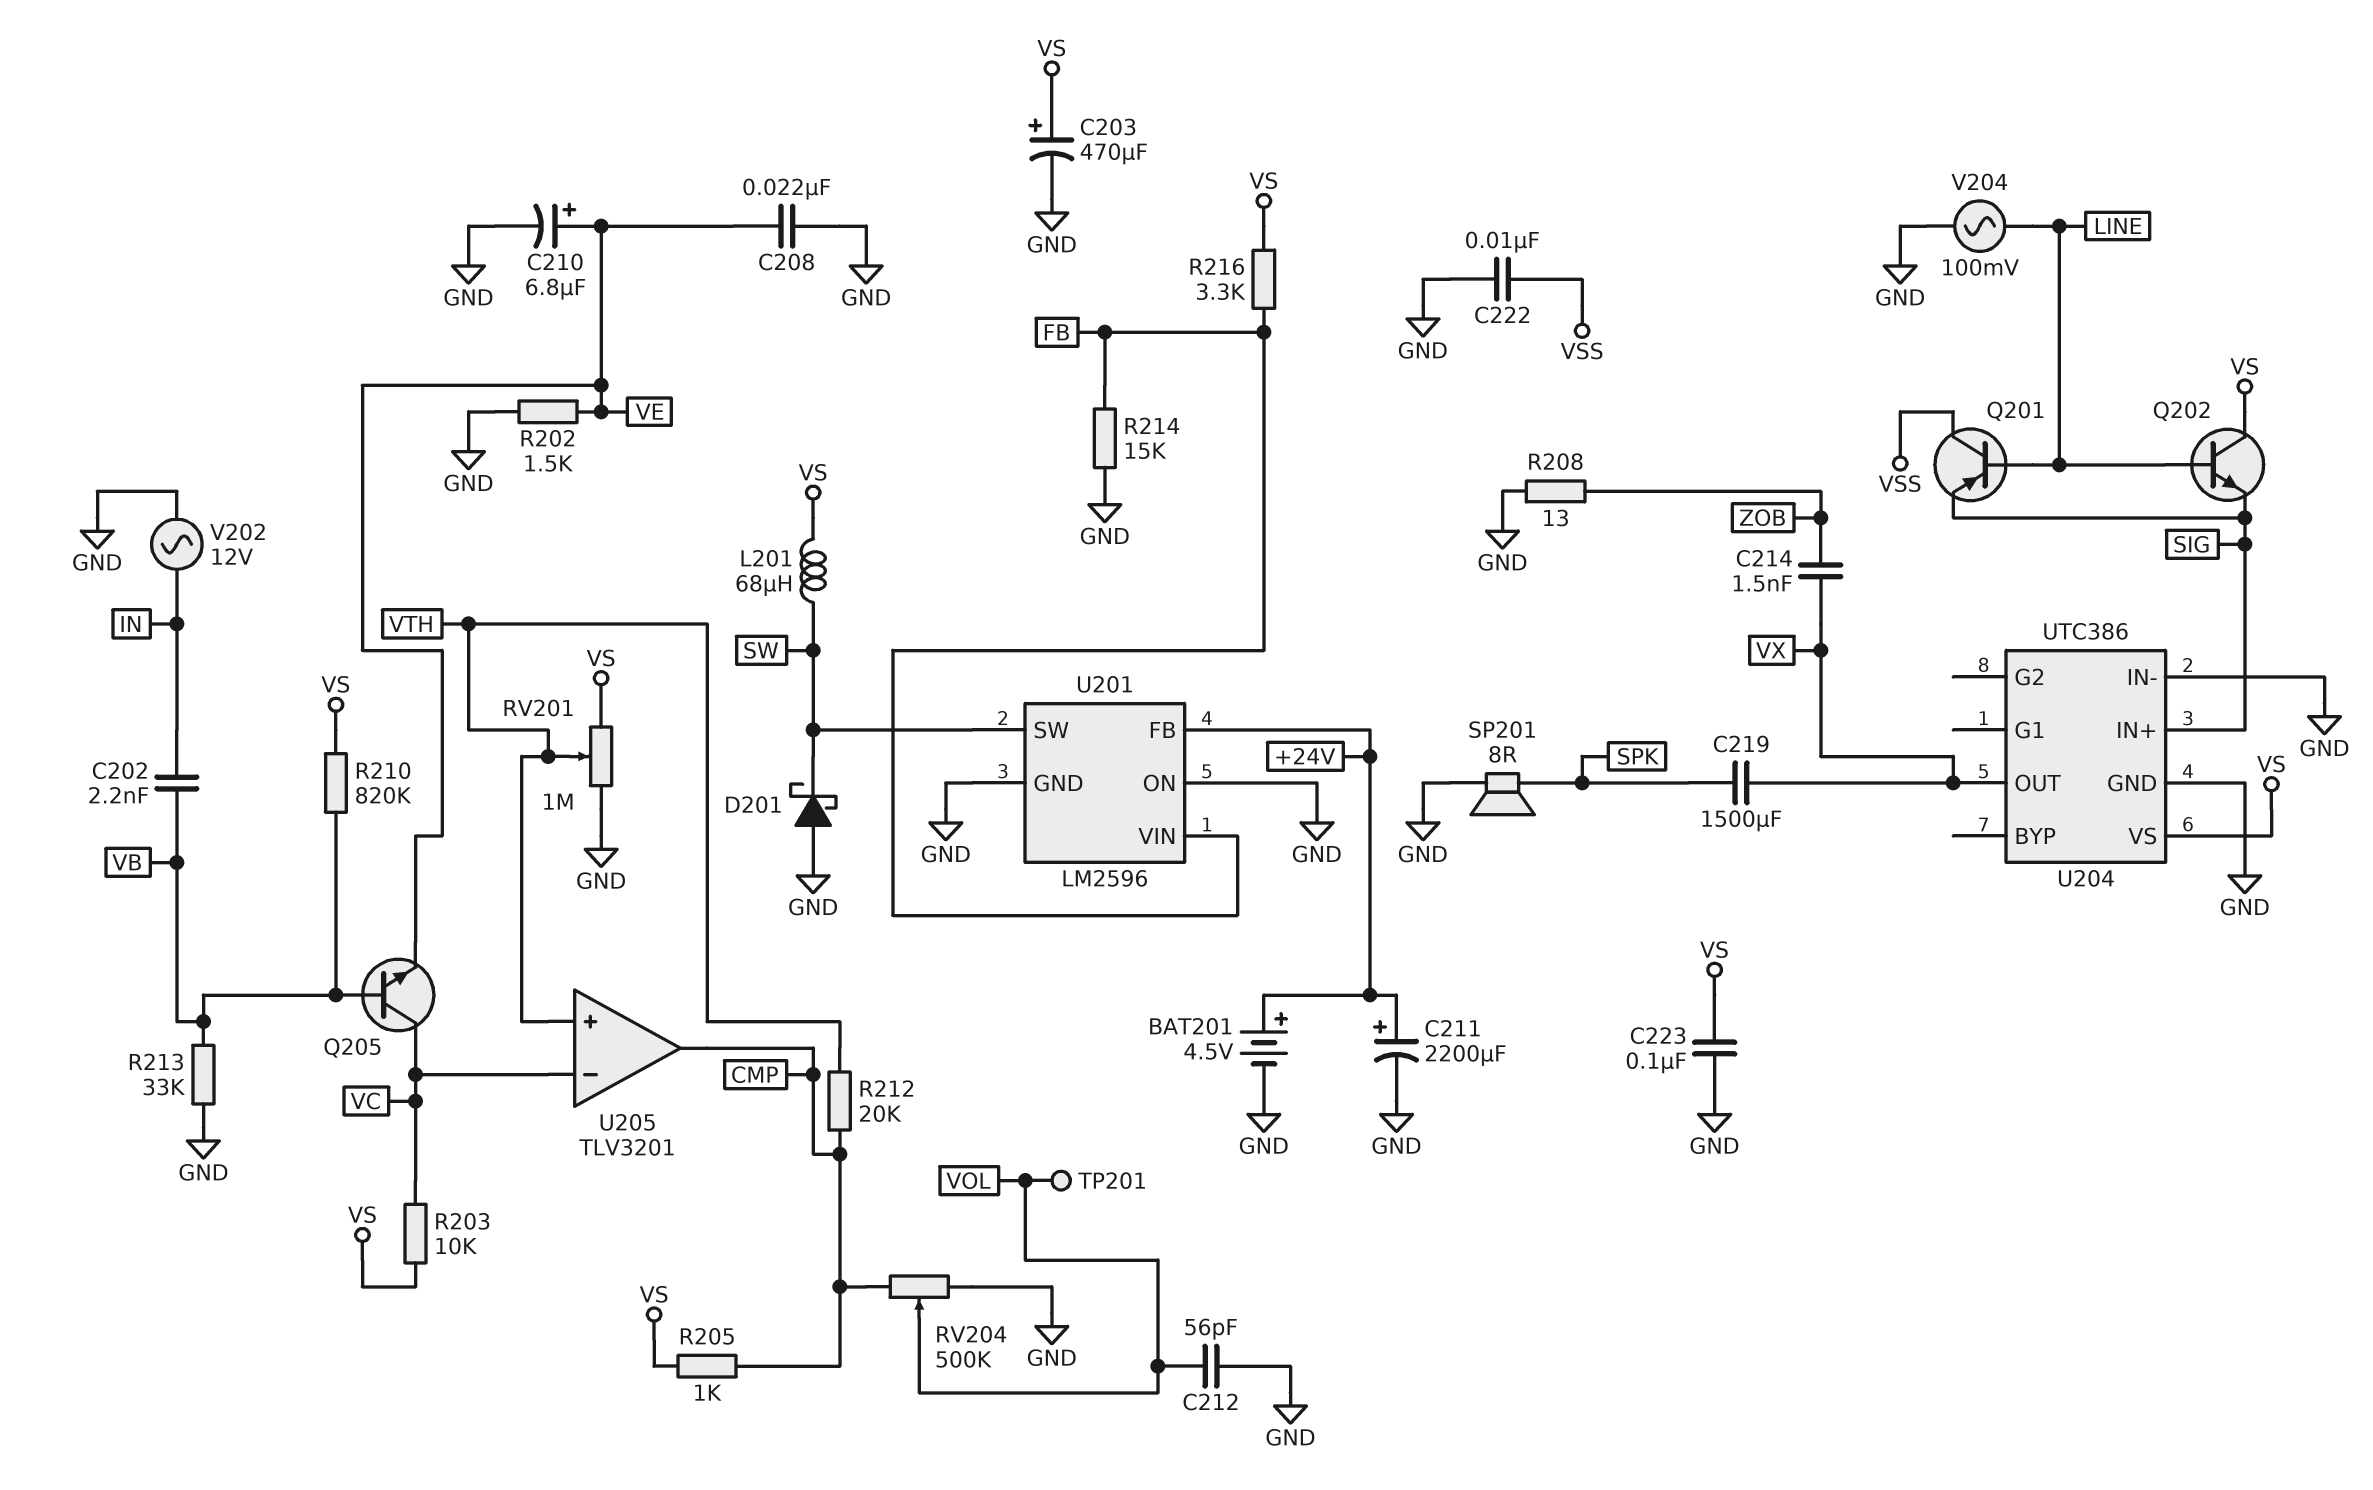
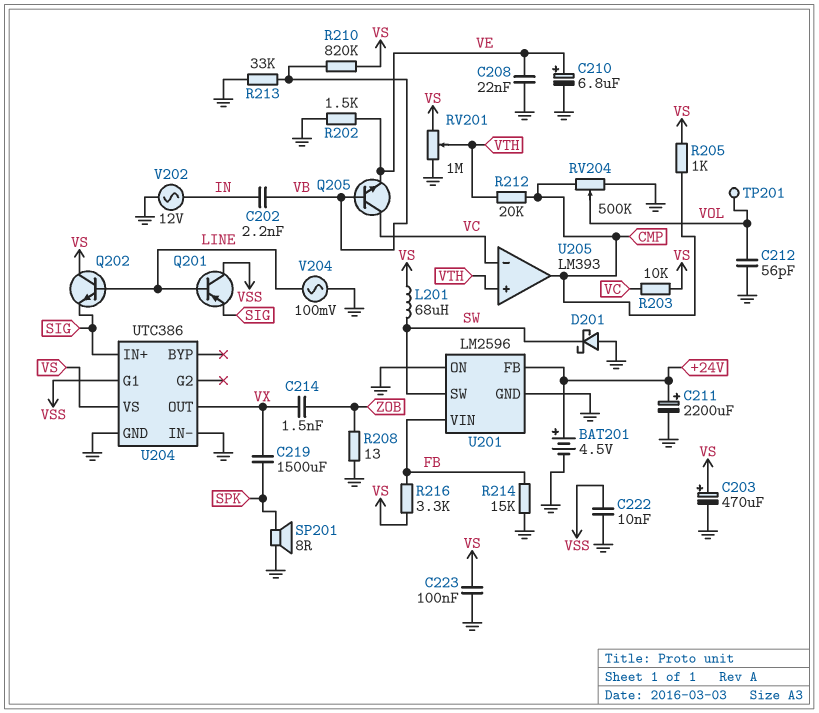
U204 pin G1: none -> VSS
U205: TLV3201 -> LM393

